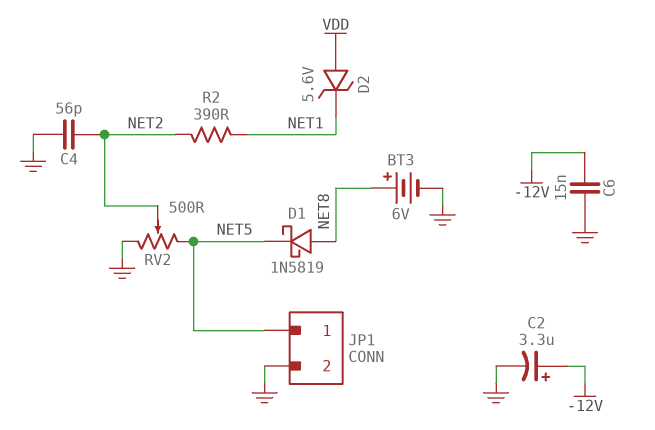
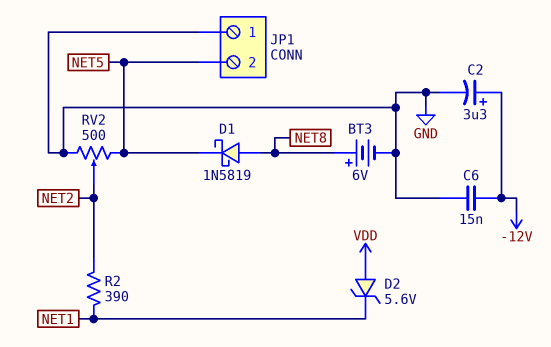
C4: 56pF (GND, NET2) -> none
JP1 pin 1: NET5 -> GND
JP1 pin 2: GND -> NET5

